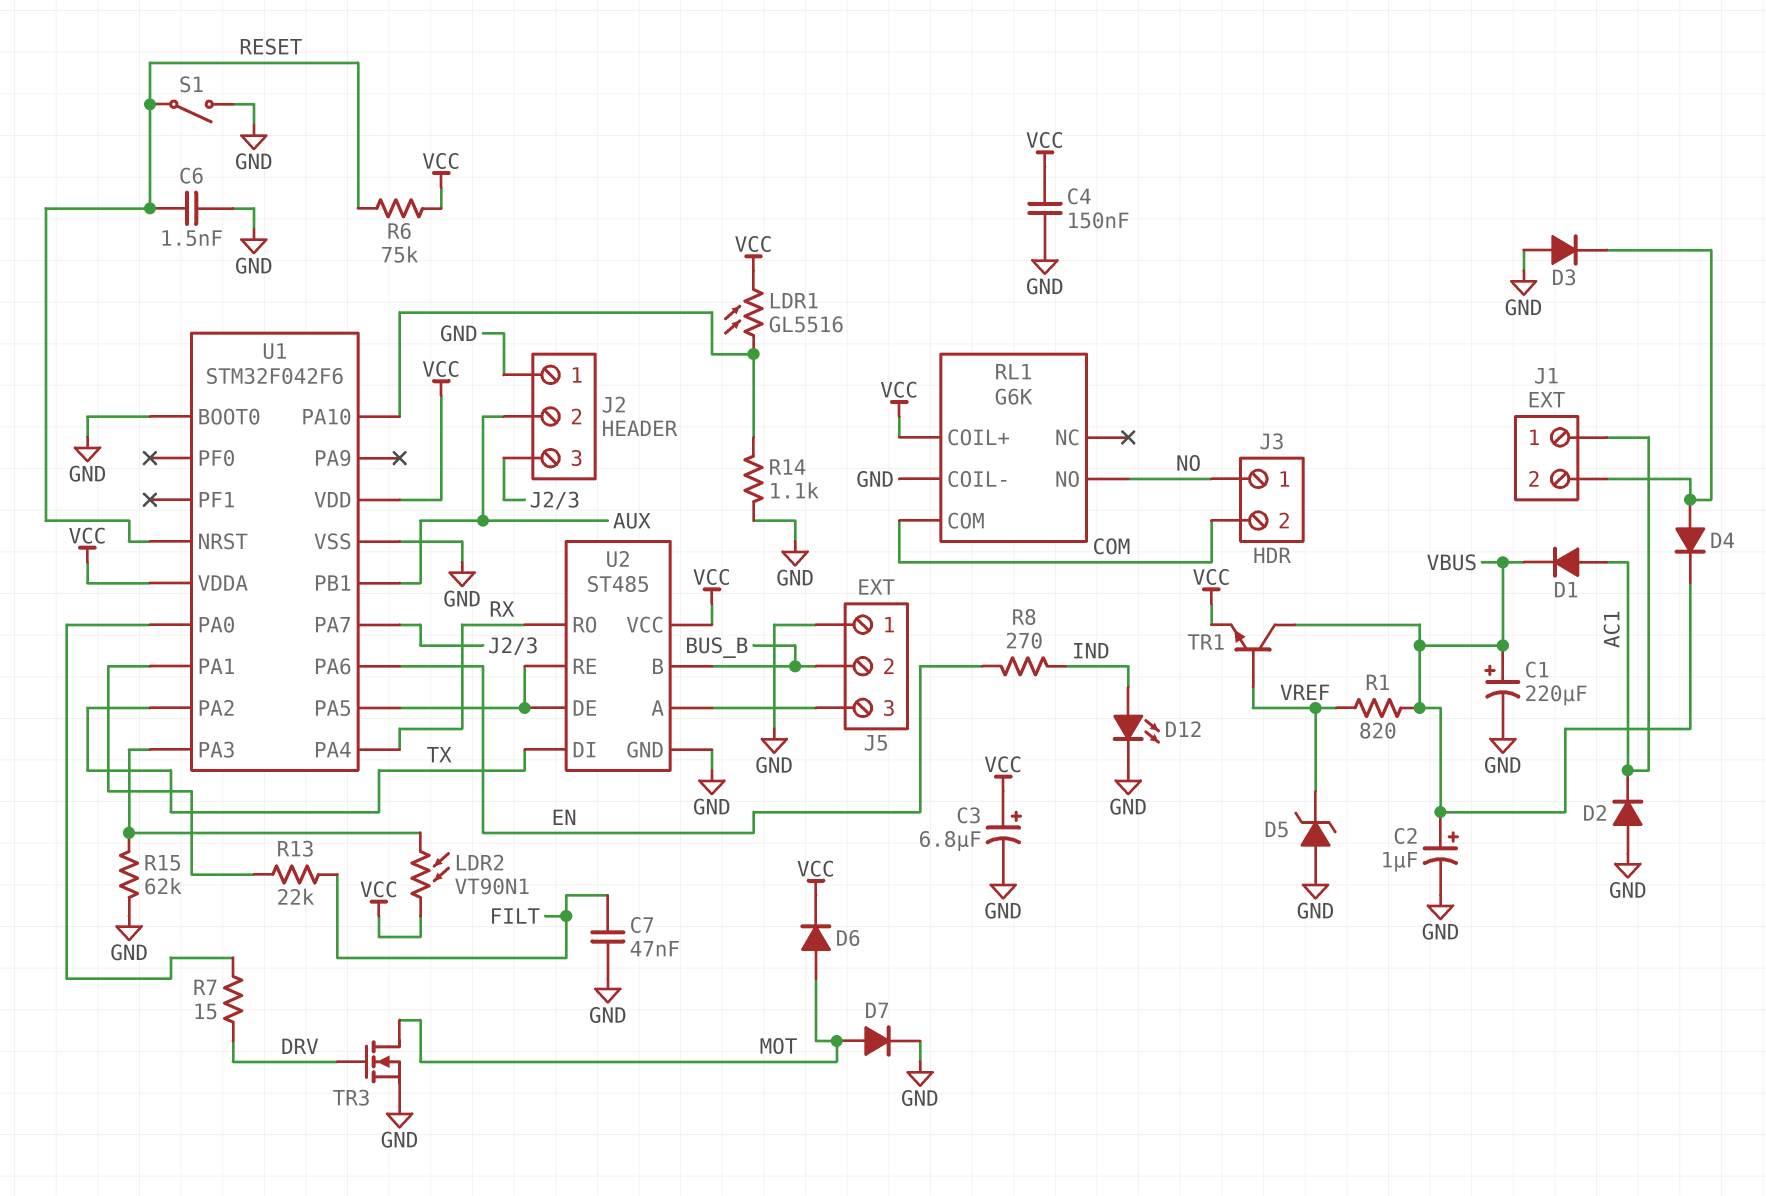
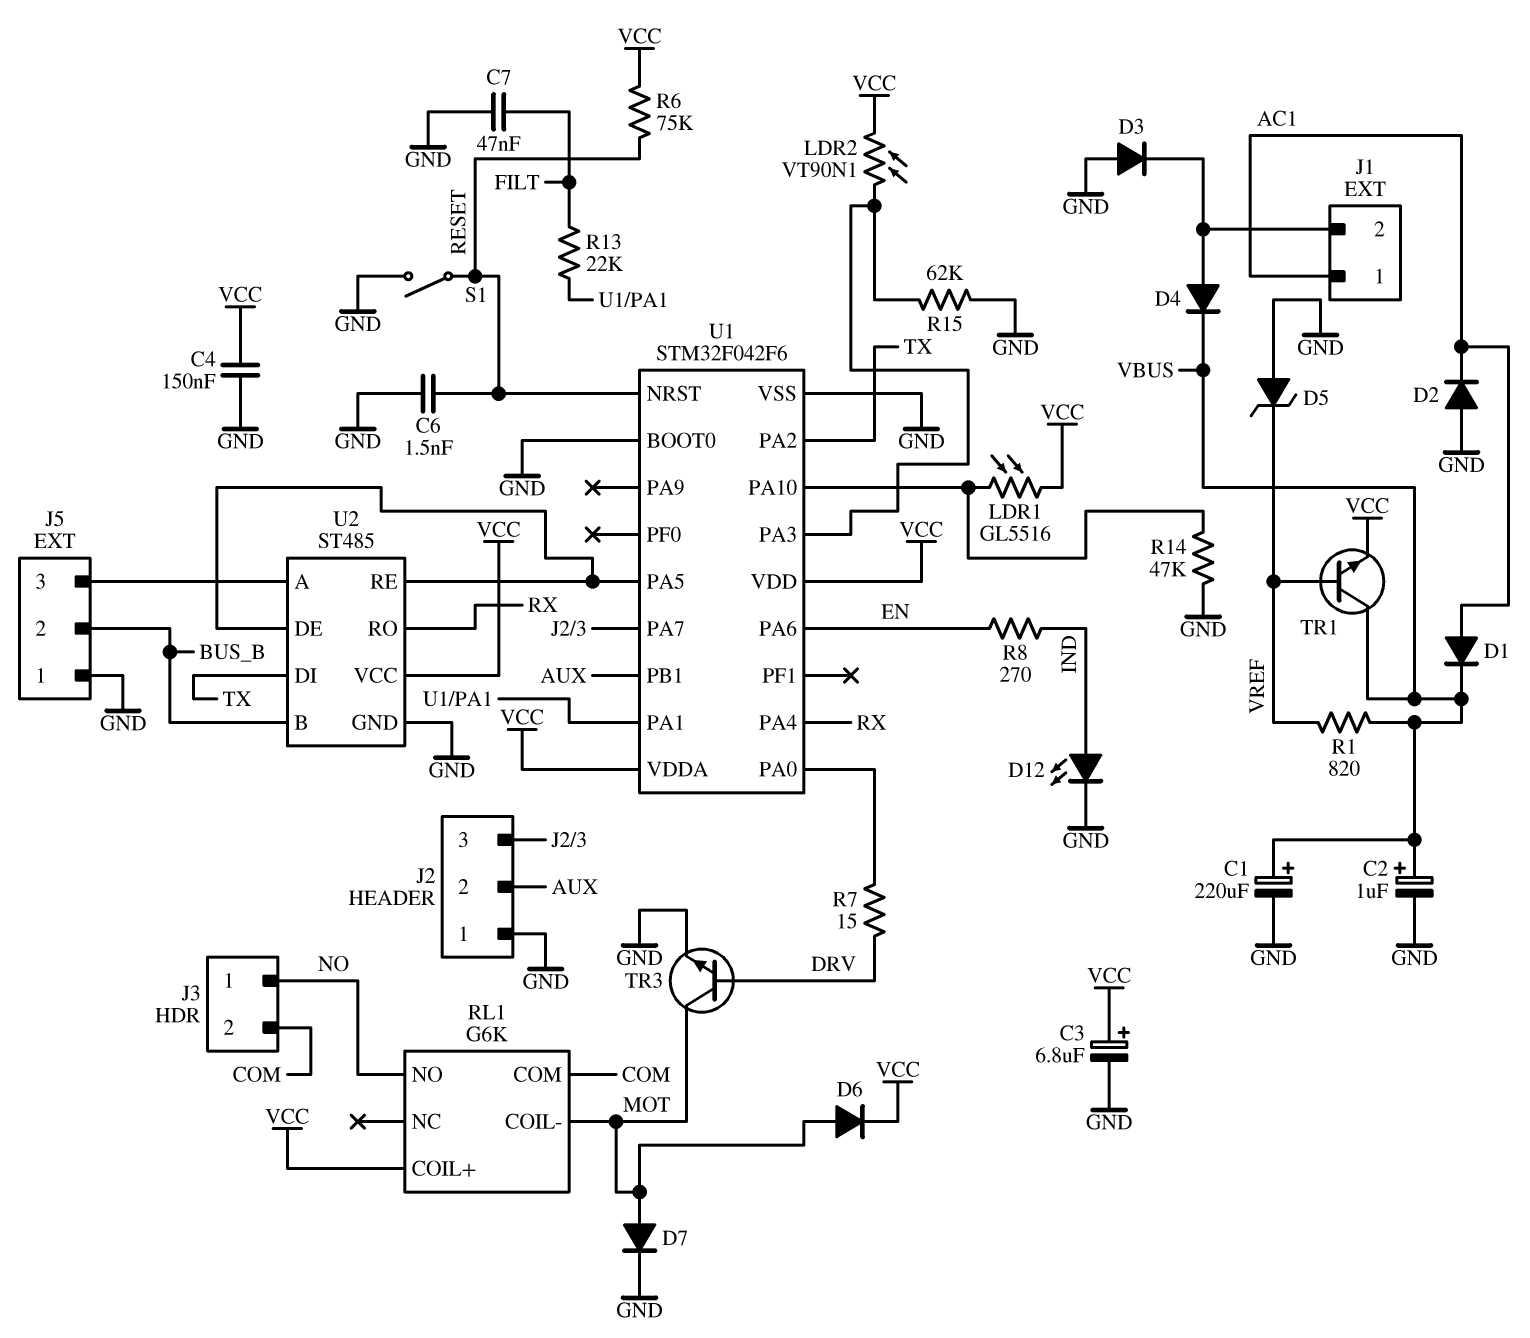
R14: 1.1k (GND, U1/PA10) -> 47k (GND, U1/PA10)
RL1 pin COIL-: GND -> MOT
TR3: NMOS (G DRV, D MOT, S GND) -> NPN (B DRV, C MOT, E GND)

